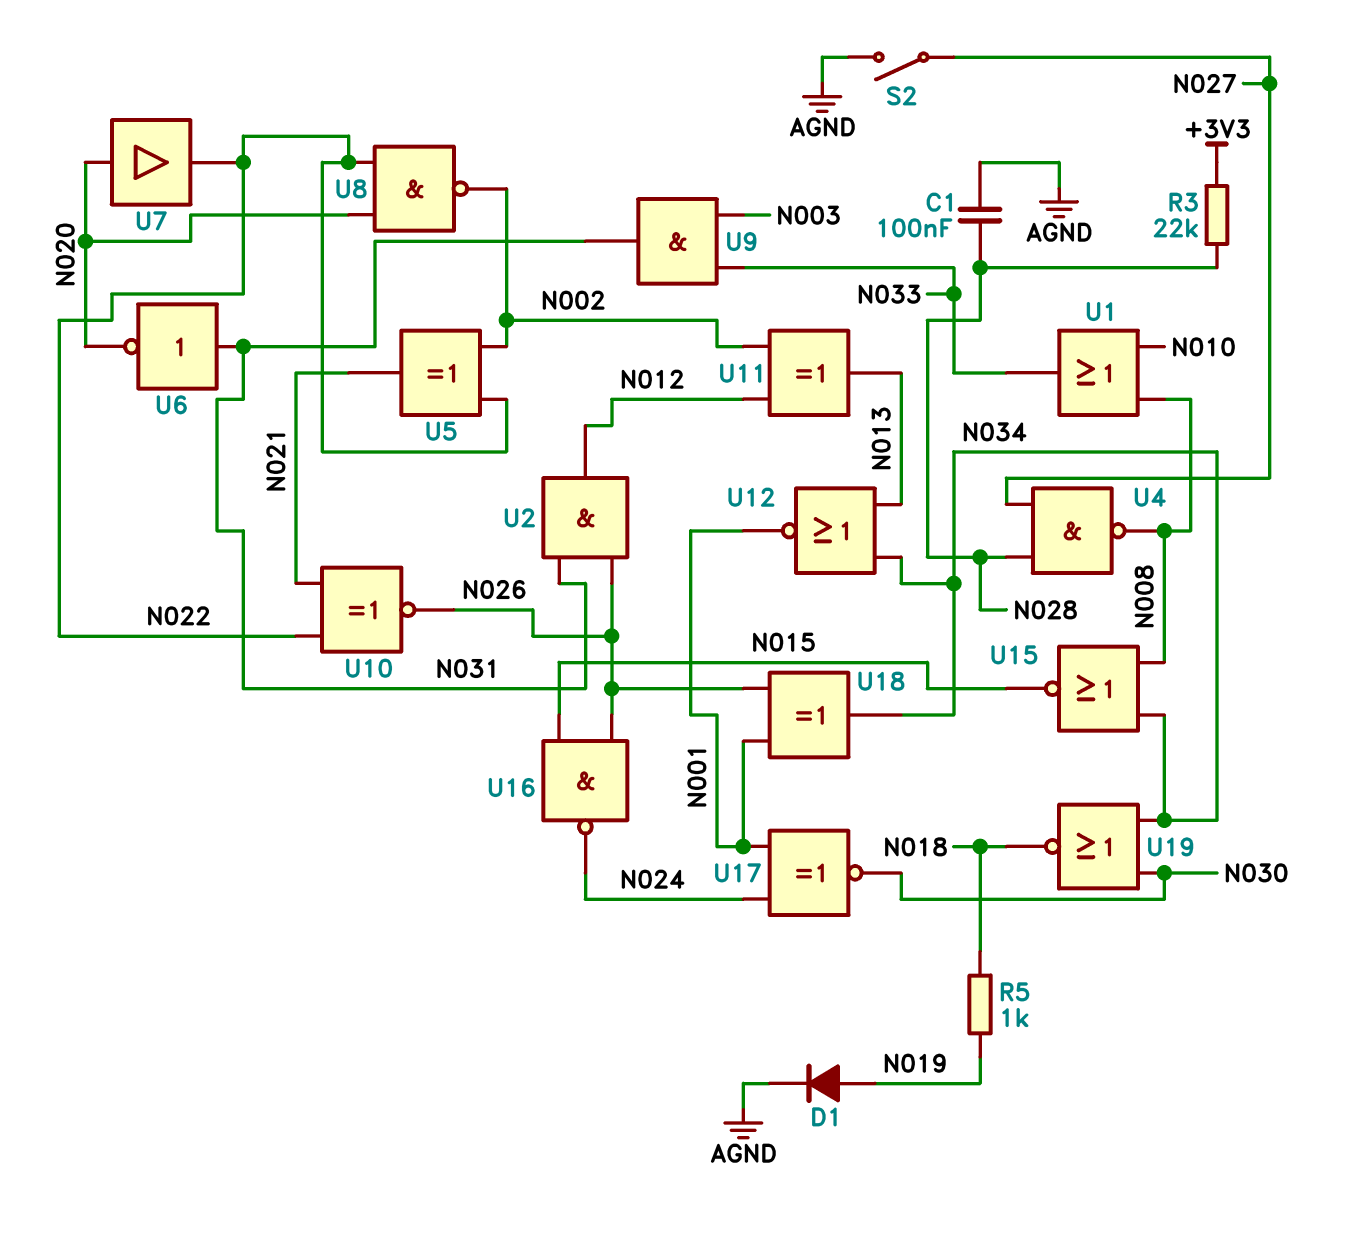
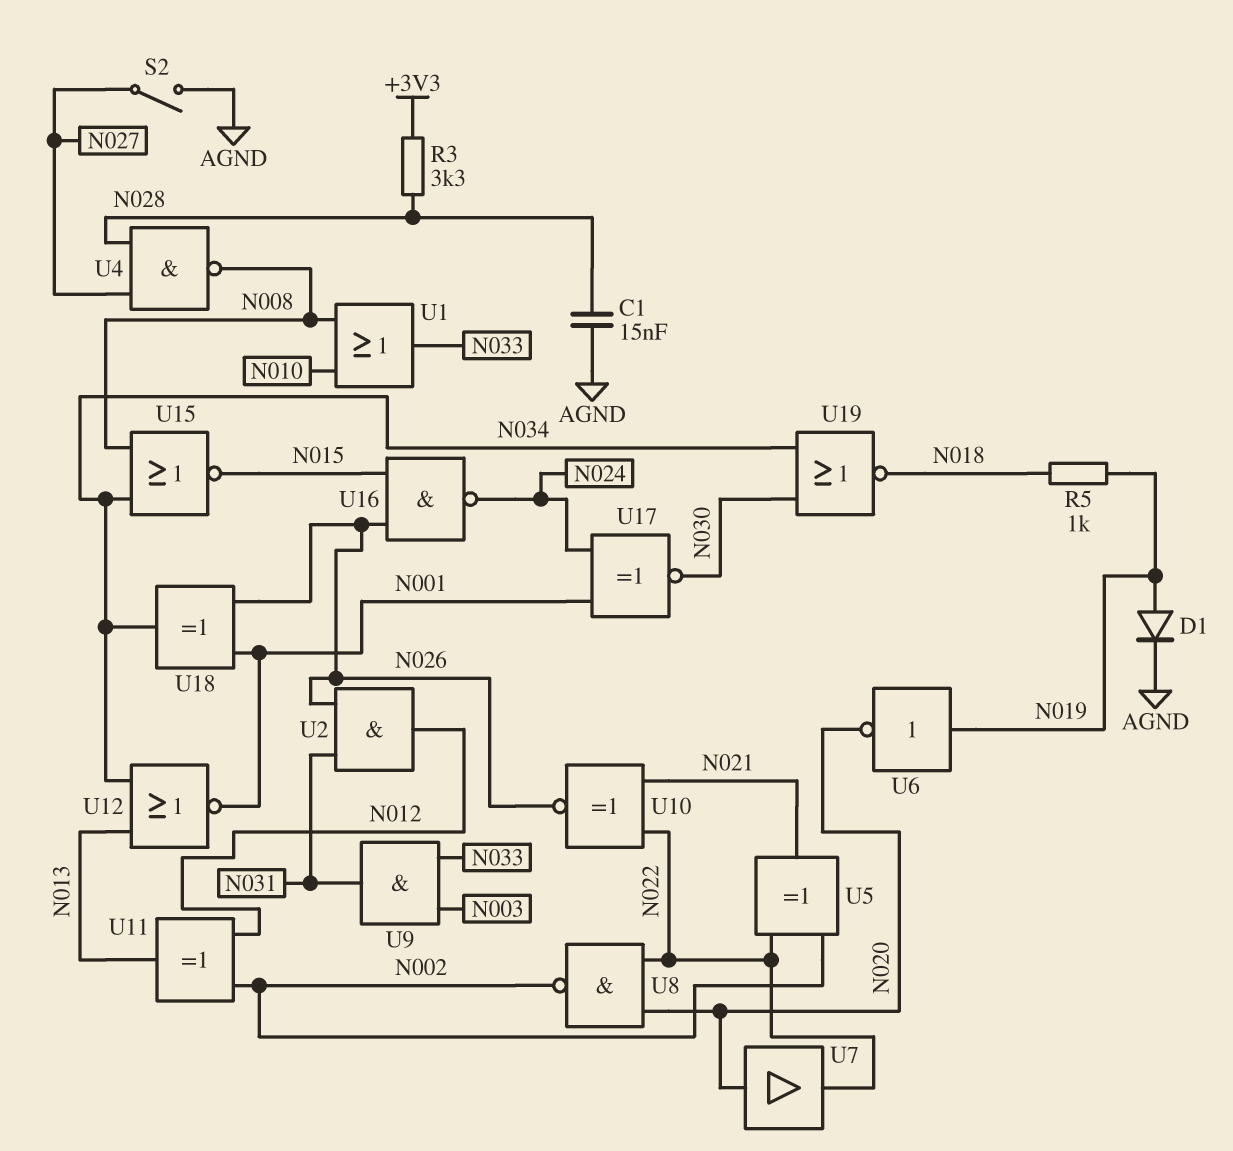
C1: 100nF (AGND, N028) -> 15nF (AGND, N028)
R3: 22k (+3V3, N028) -> 3.3k (+3V3, N028)
U6: NOT (in N031, out N020) -> NOT (in N019, out N020)

